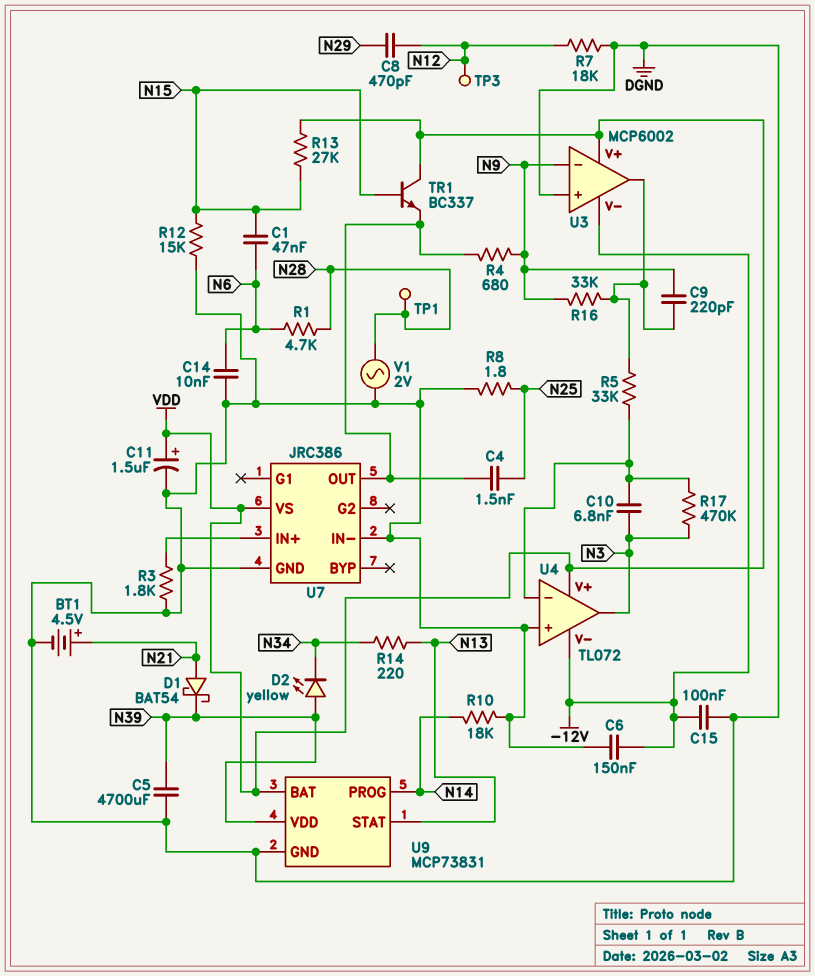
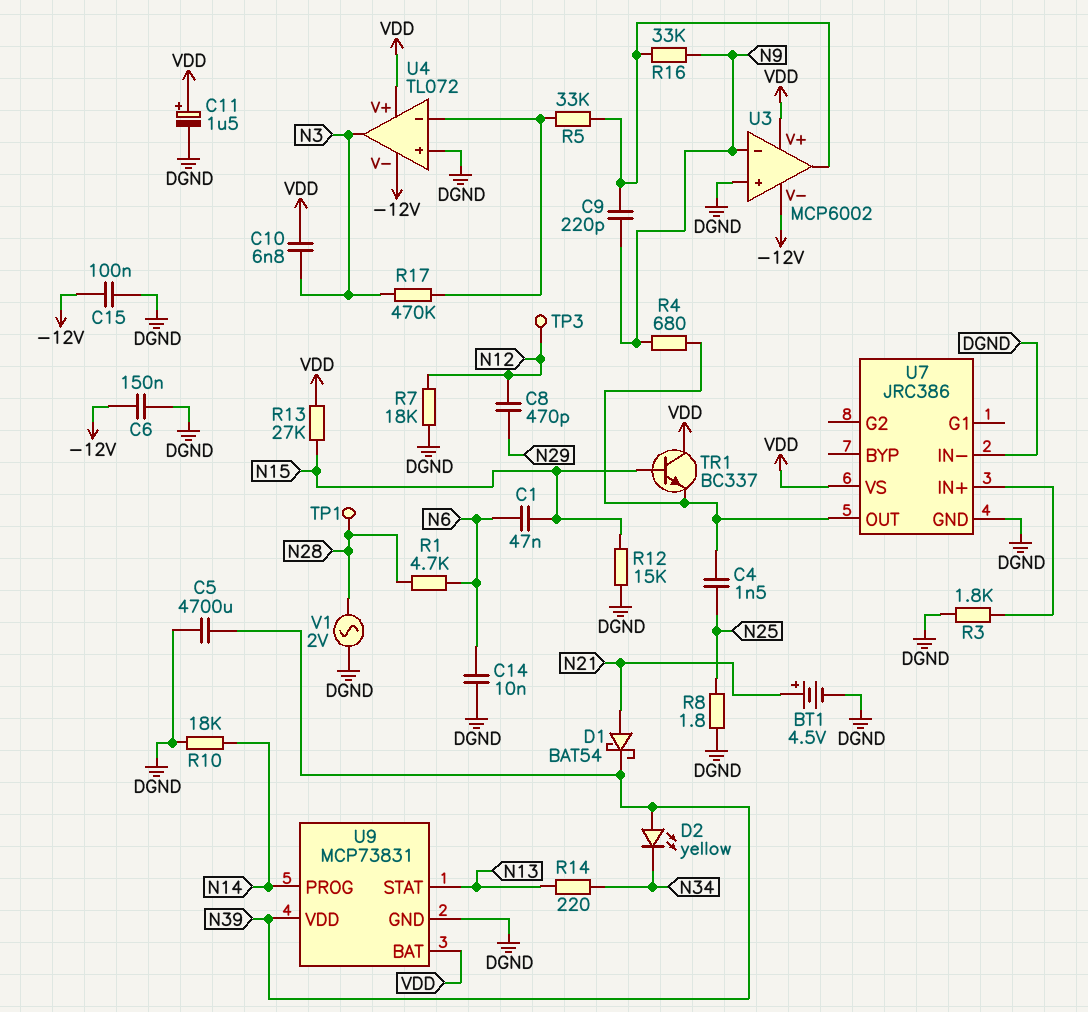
C10: 6.8nF (N3, U4/in-) -> 6.8nF (N3, VDD)

